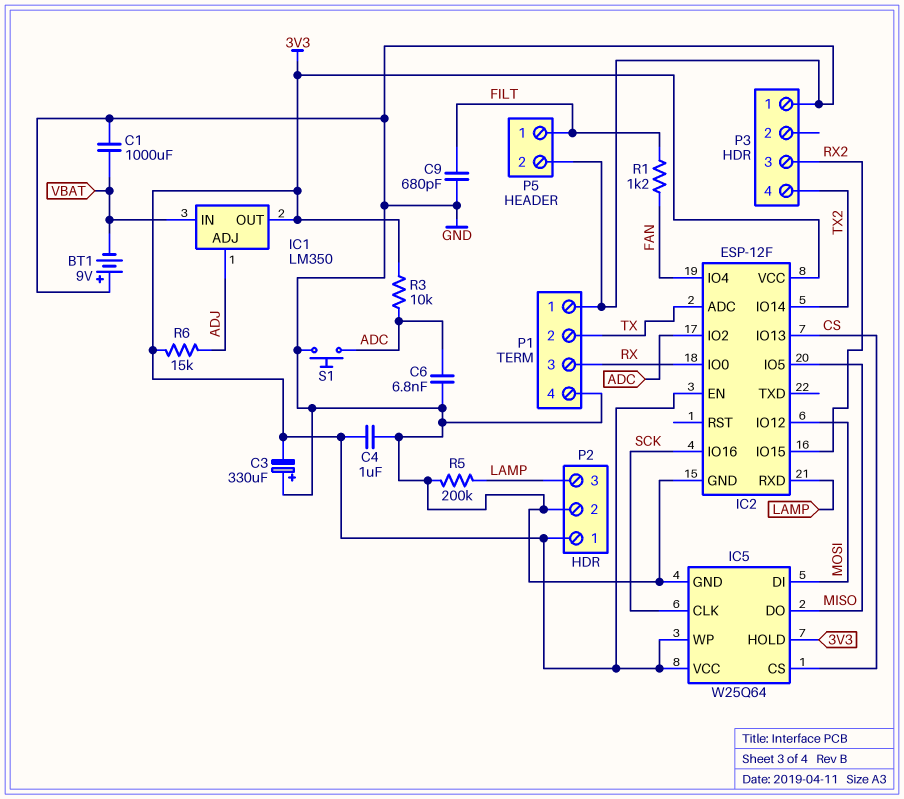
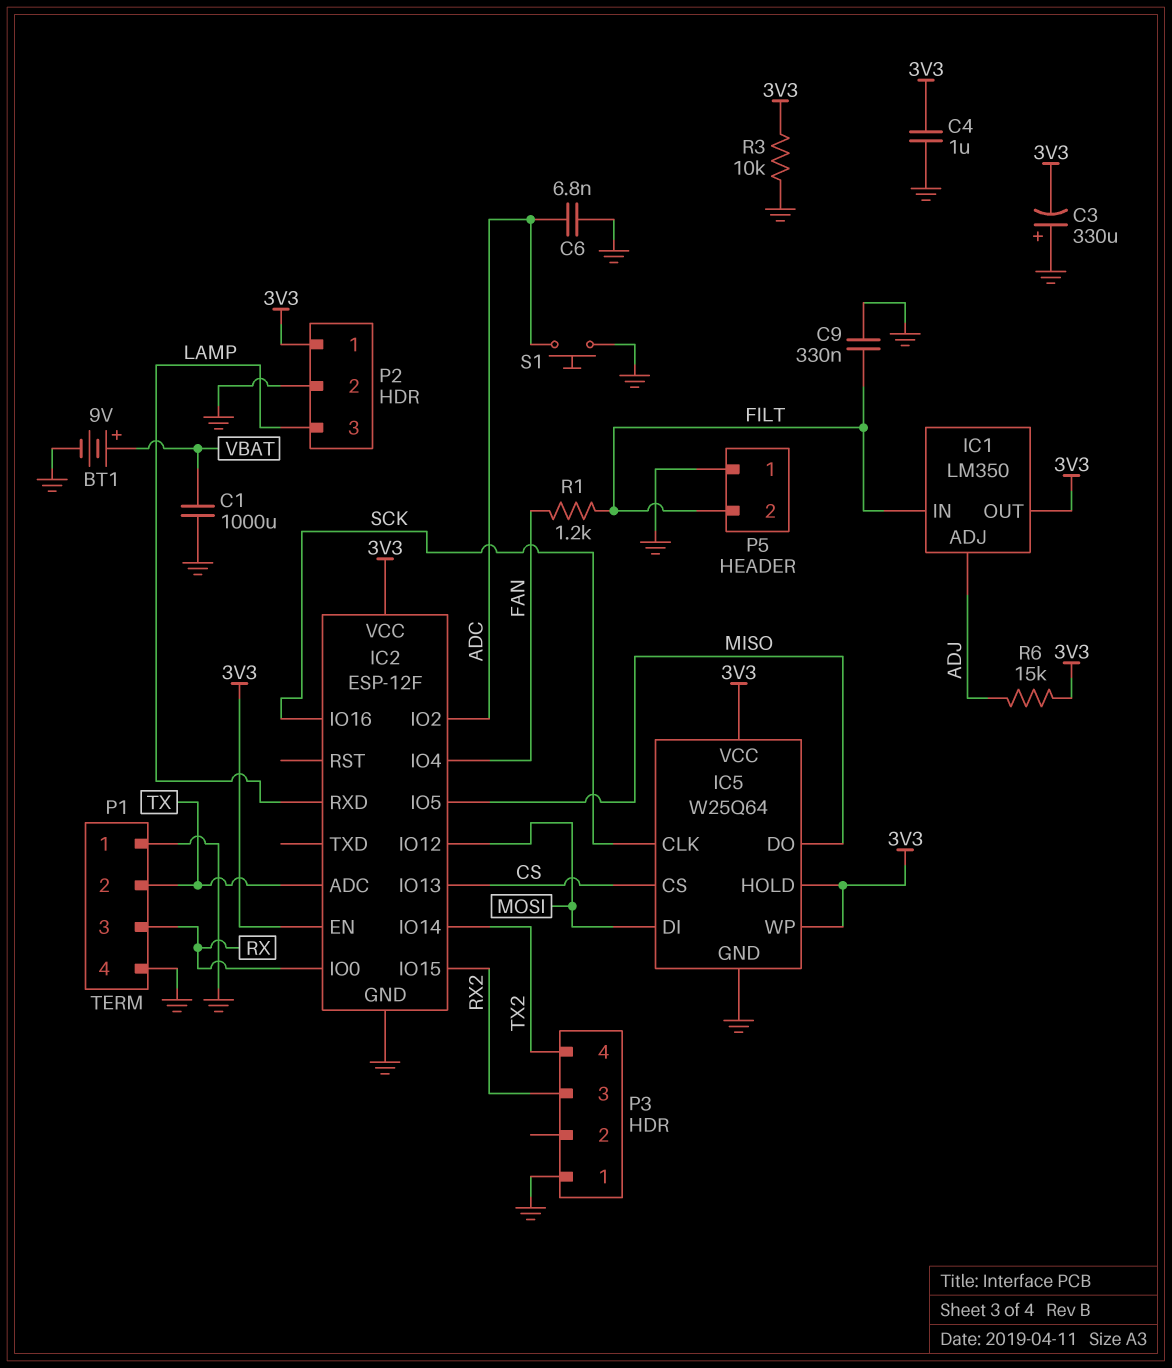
BT1: 9V (plus GND, minus VBAT) -> 9V (plus VBAT, minus GND)
C9: 680pF (FILT, GND) -> 330nF (FILT, GND)
IC1 pin IN: VBAT -> FILT
P5 pin 1: FILT -> GND
P5 pin 2: GND -> FILT
R3: 10k (3V3, ADC) -> 10k (3V3, GND)
R5: 200k (GND, LAMP) -> none

